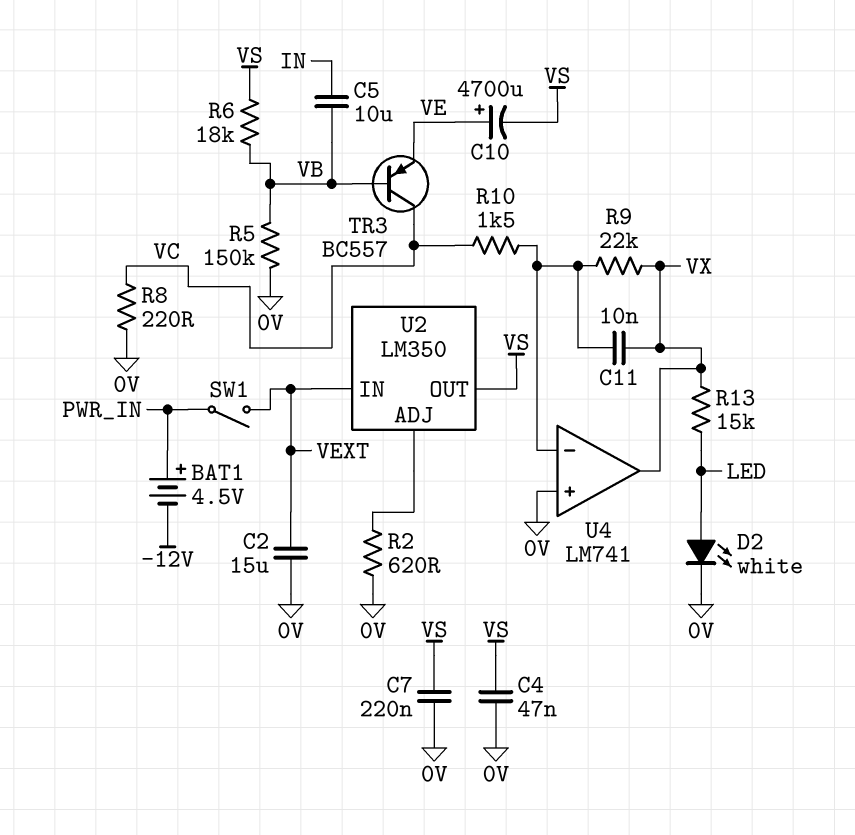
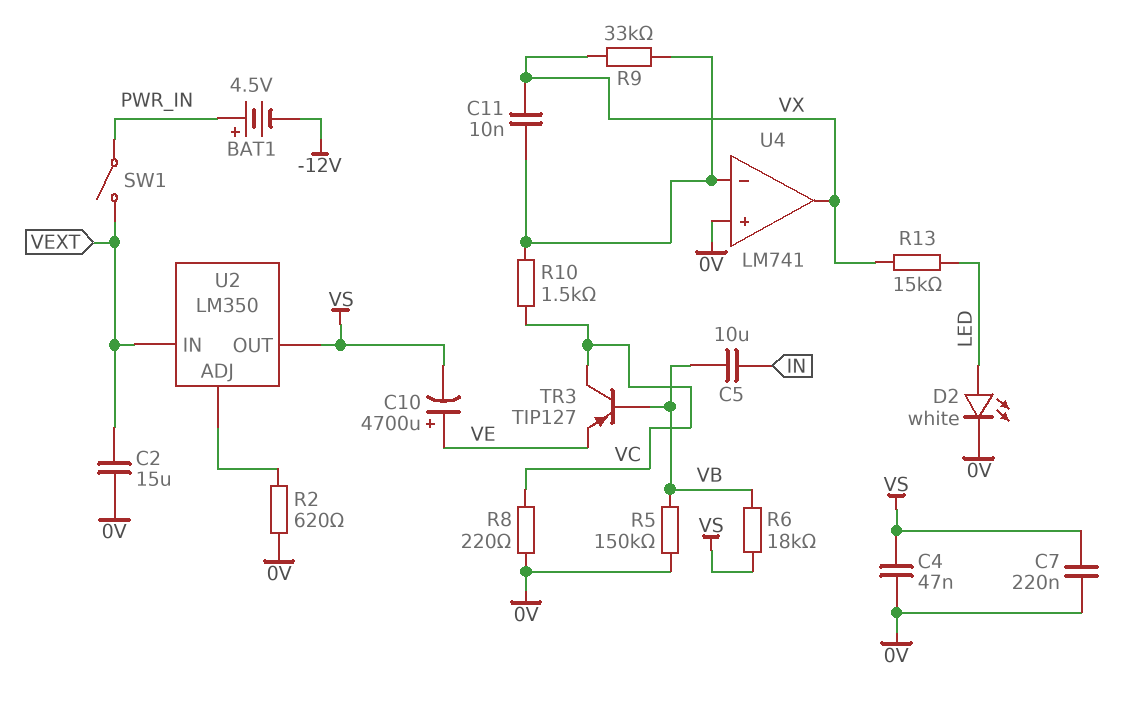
R9: 22k (U4/in-, VX) -> 33k (U4/in-, VX)
TR3: PNP BC557 (B VB, C VC, E VE) -> PNP TIP127 (B VB, C VC, E VE)

